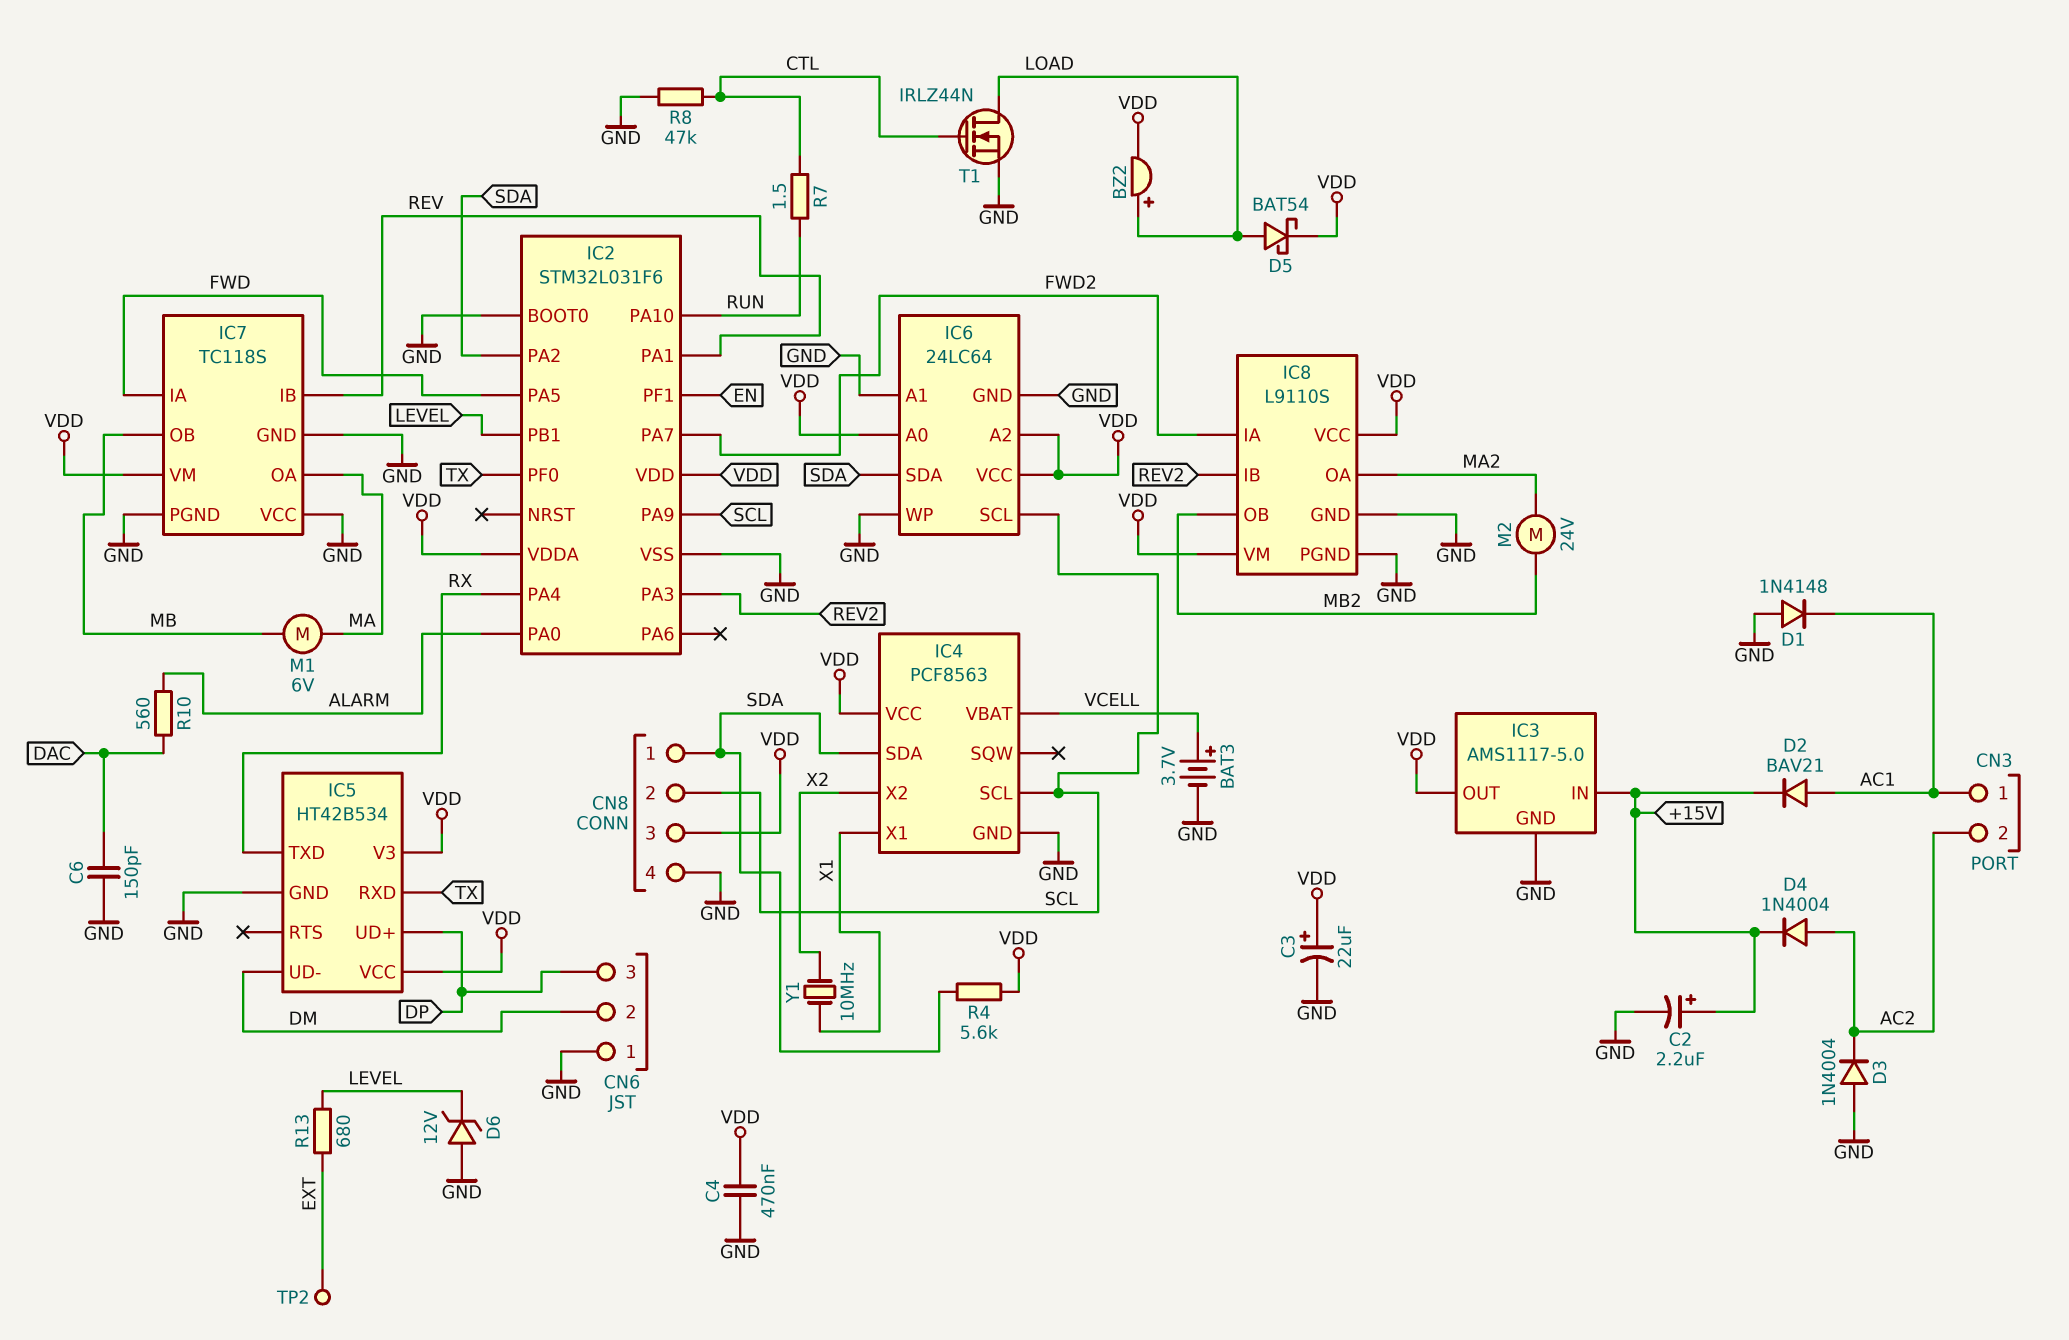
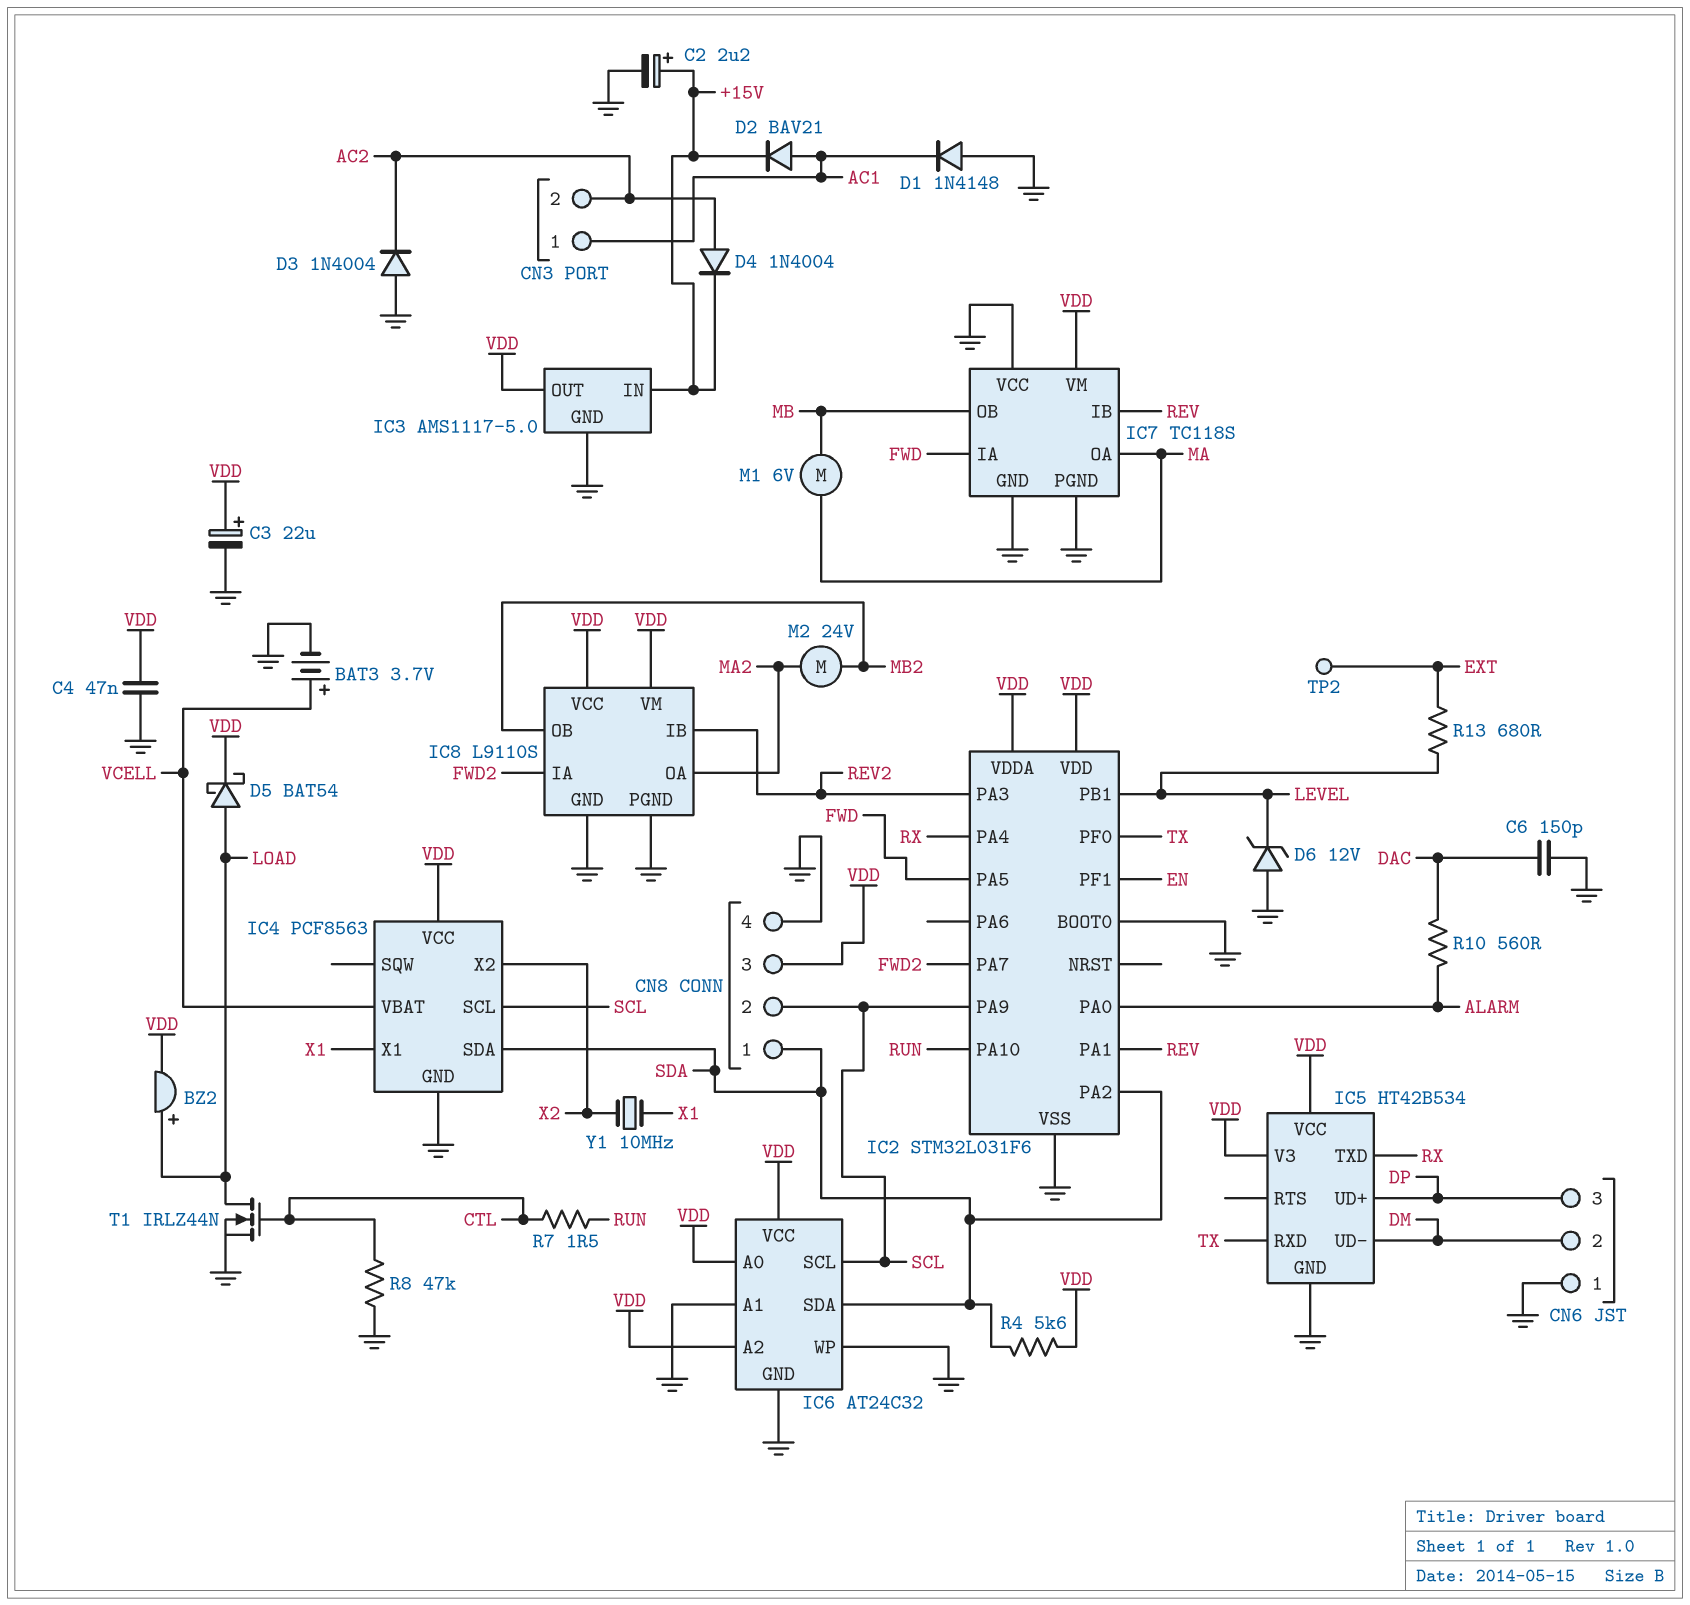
C4: 470nF (GND, VDD) -> 47nF (GND, VDD)
IC6: 24LC64 -> AT24C32

